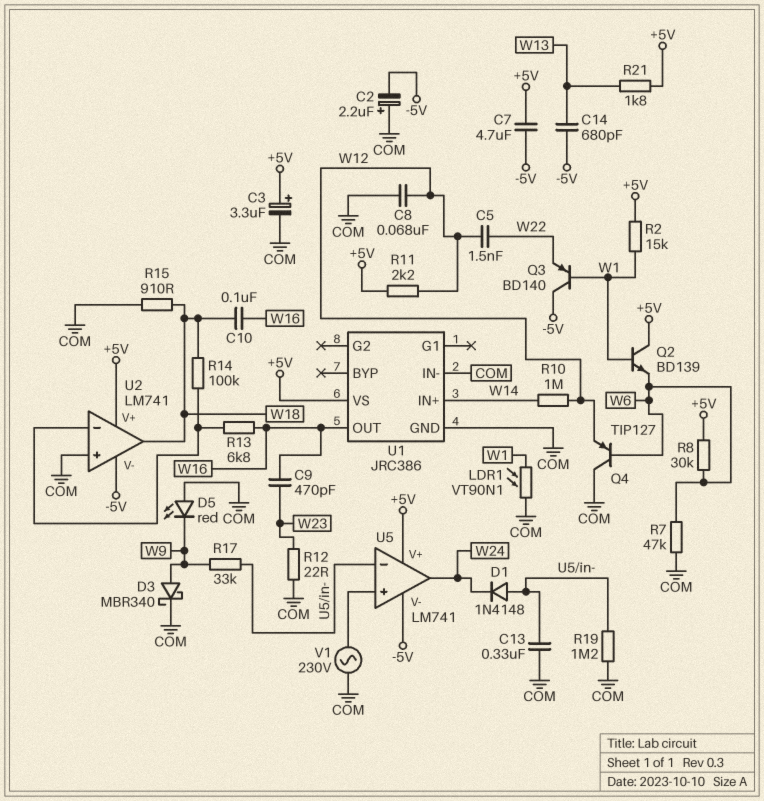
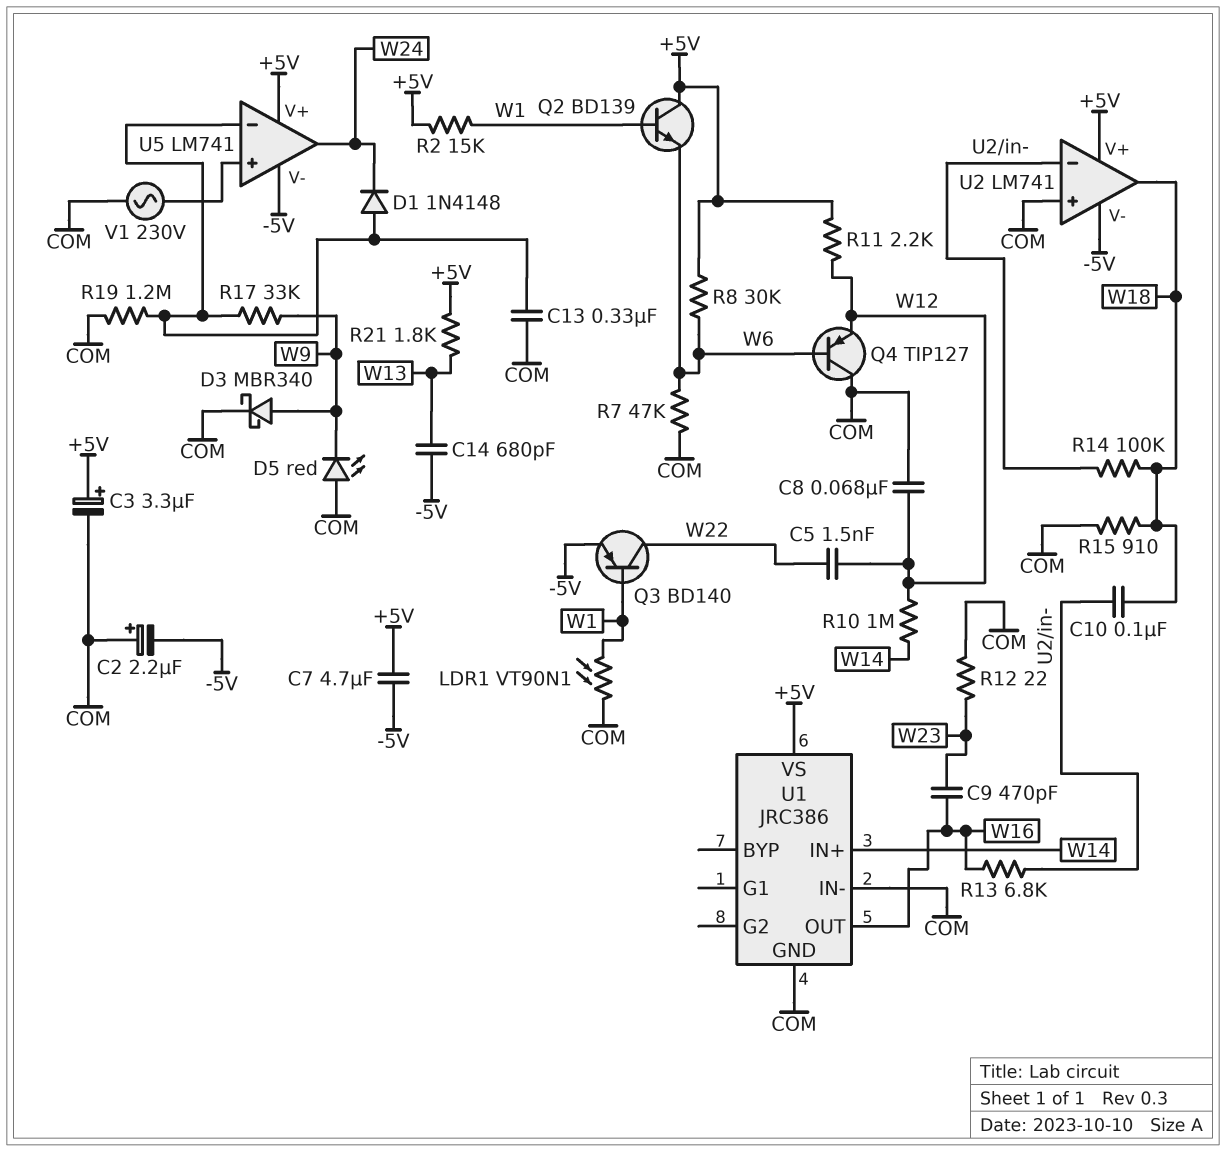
C10: 100nF (W16, W18) -> 100nF (U2/in-, W18)
Q3: PNP BD140 (B W1, C -5V, E W22) -> PNP BD140 (B W1, C W22, E -5V)

